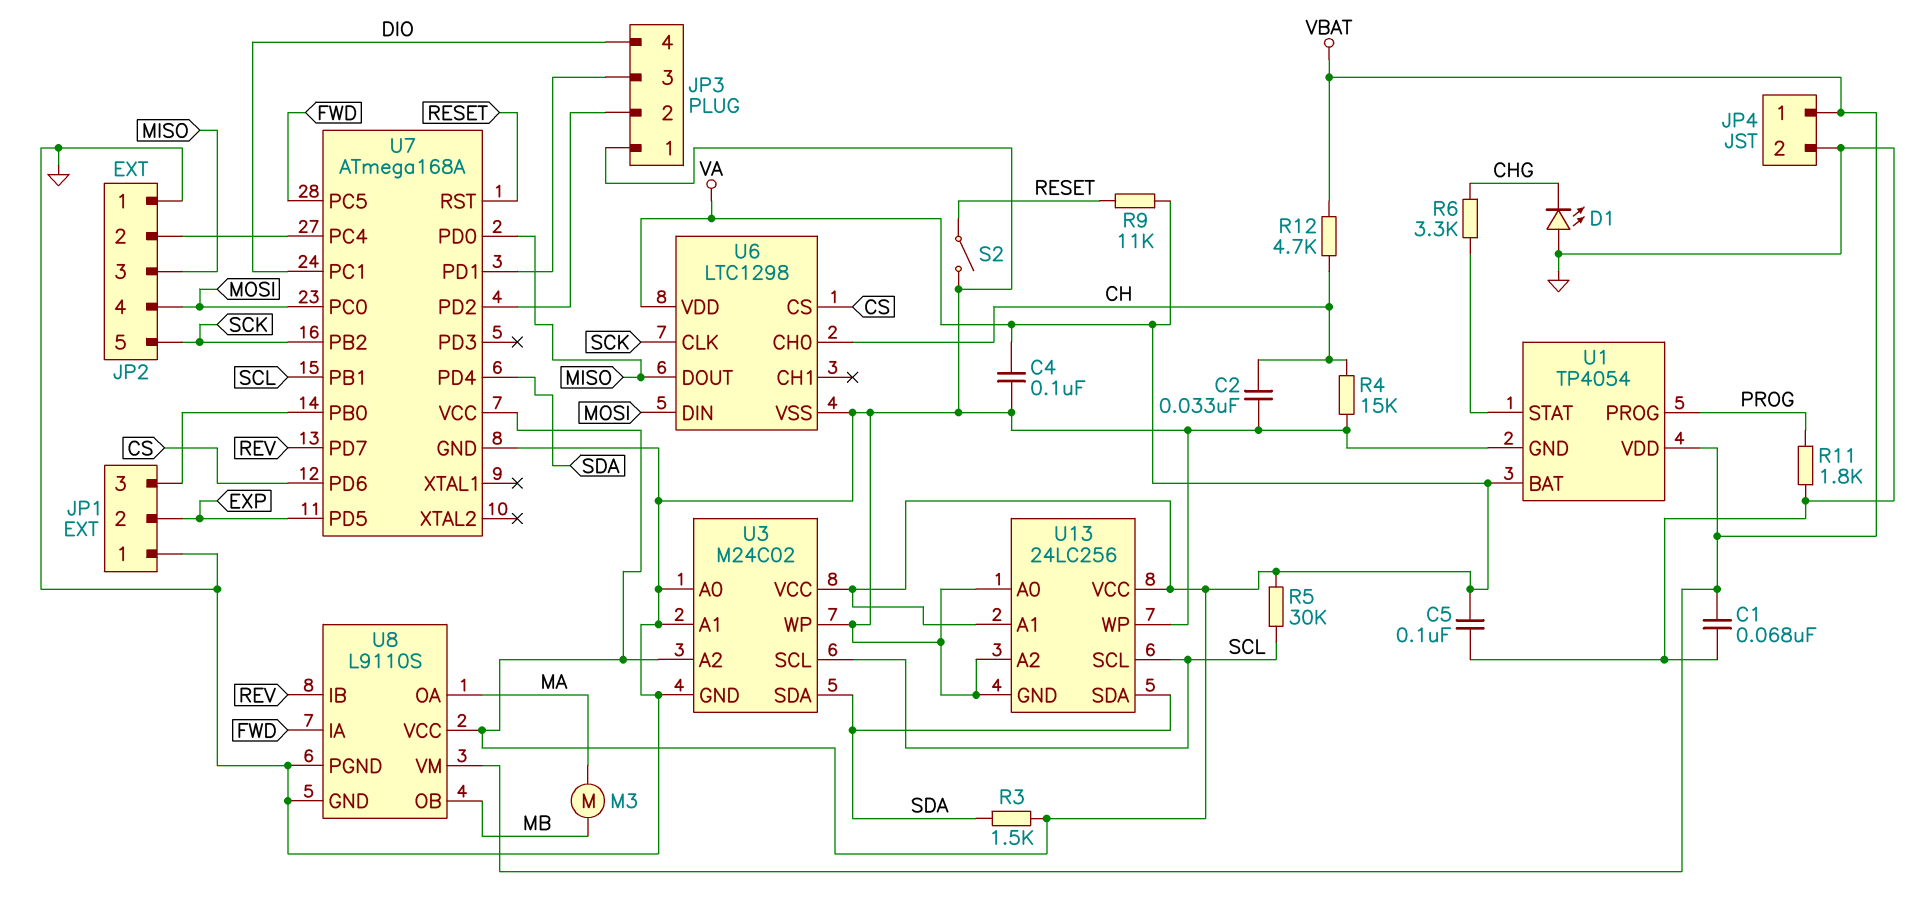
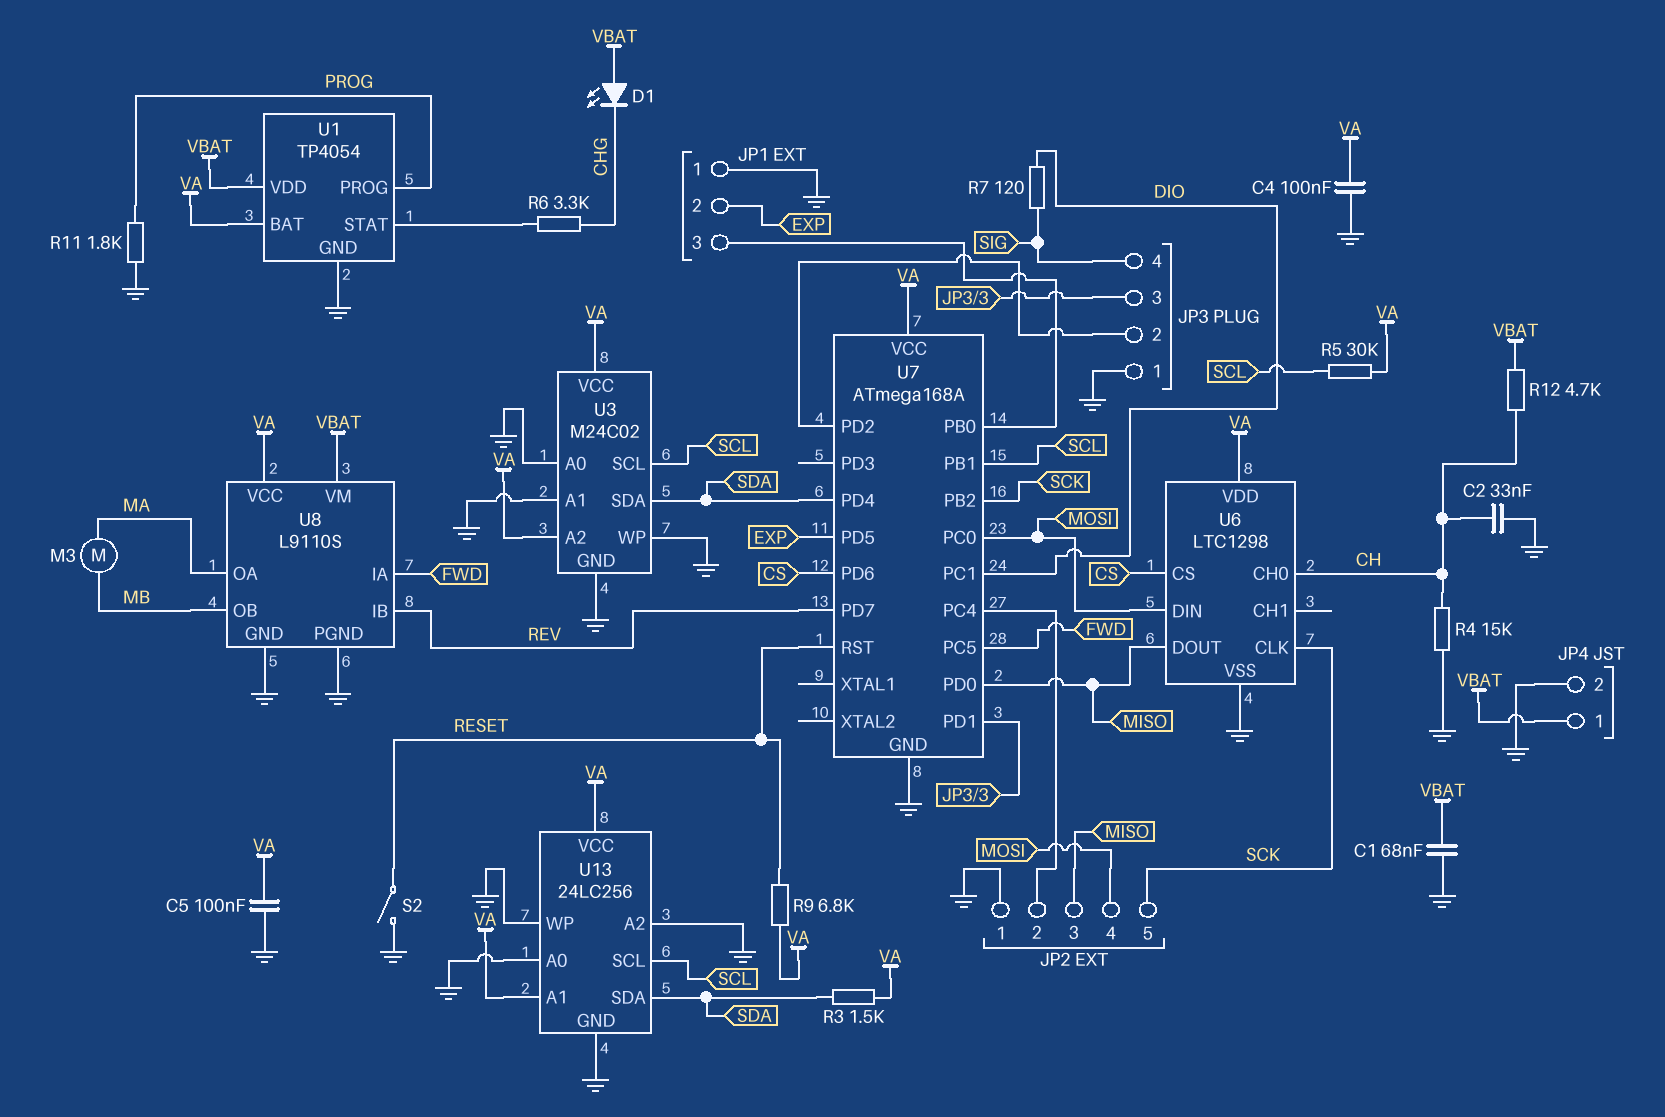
D1: LED (A GND, K CHG) -> LED (A VBAT, K CHG)
JP3 pin 4: DIO -> SIG
R7: none -> 120 (DIO, SIG)
R9: 11k (RESET, VA) -> 6.8k (RESET, VA)

